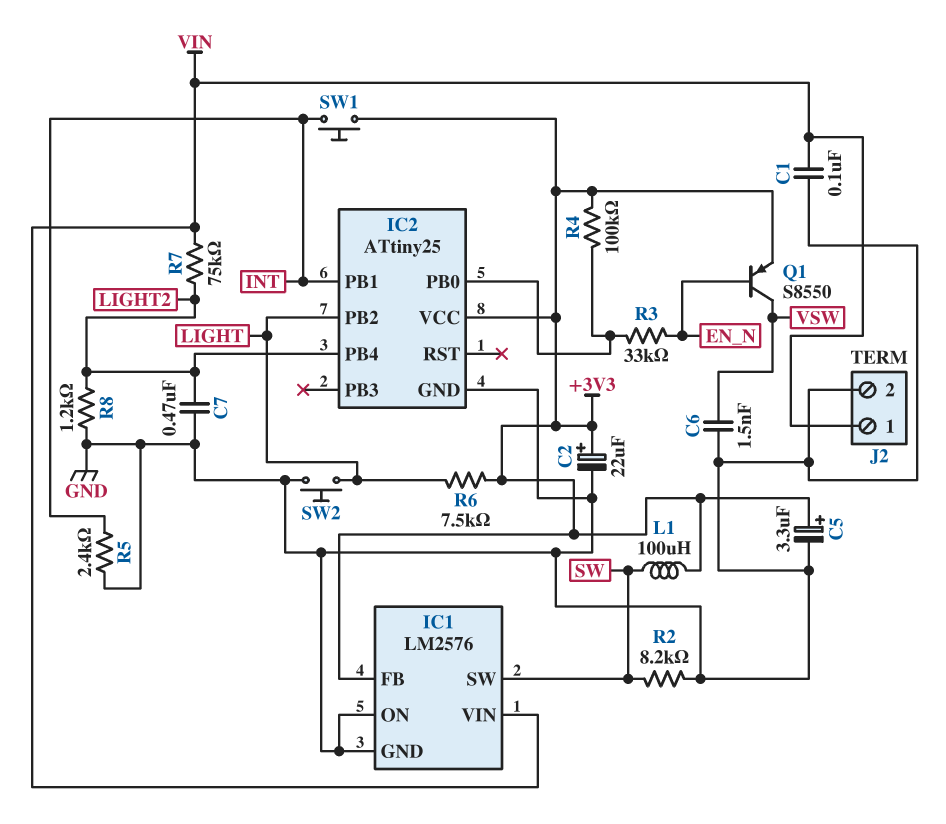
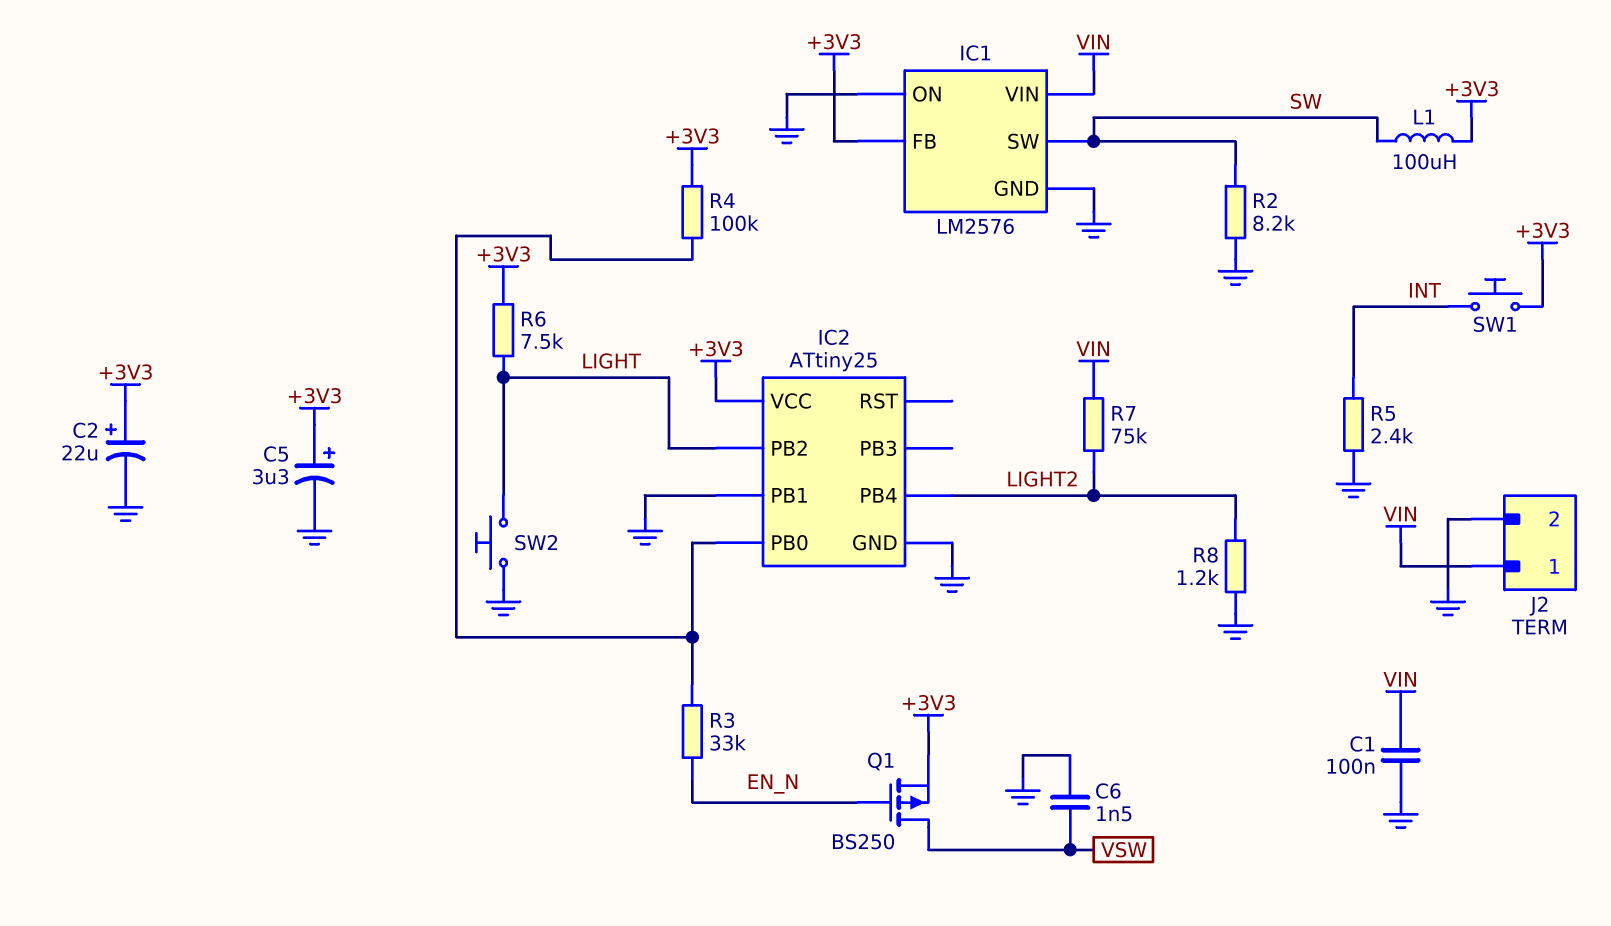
C7: 470nF (GND, LIGHT2) -> none
IC2 pin PB1: INT -> GND
Q1: PNP S8550 (B EN_N, C VSW, E +3V3) -> PMOS BS250 (G EN_N, D VSW, S +3V3)

